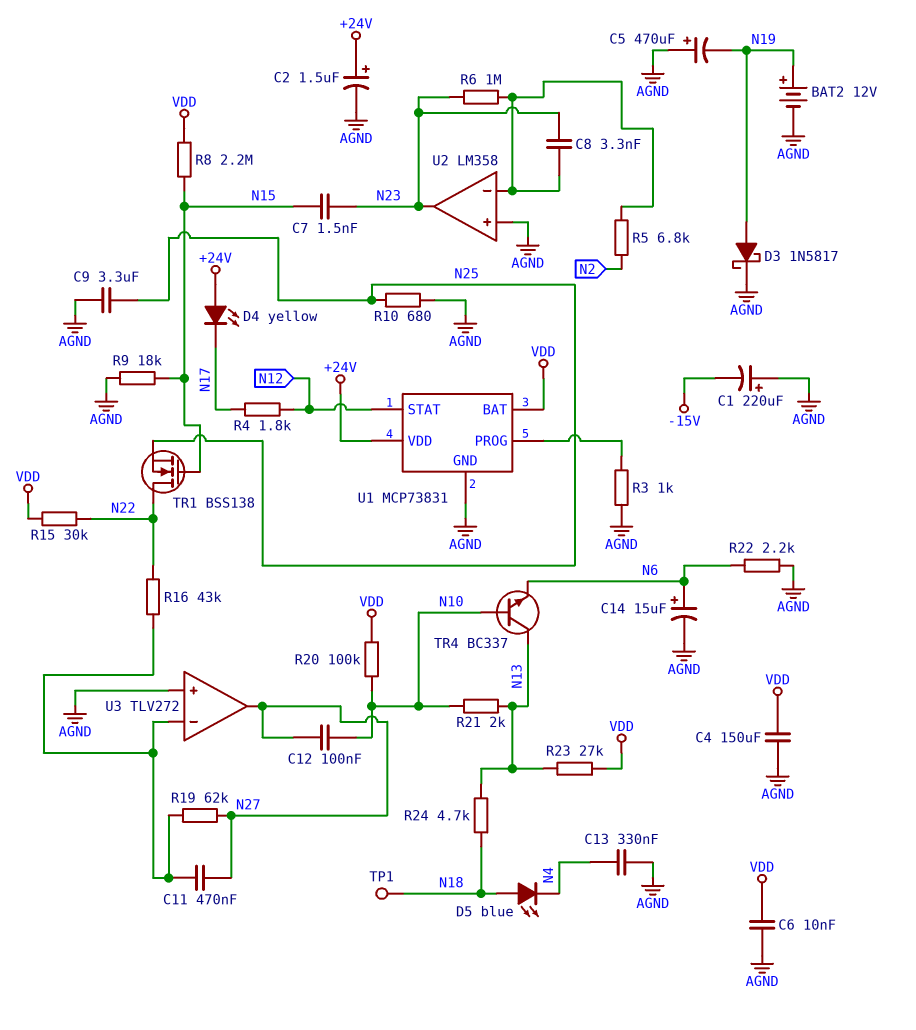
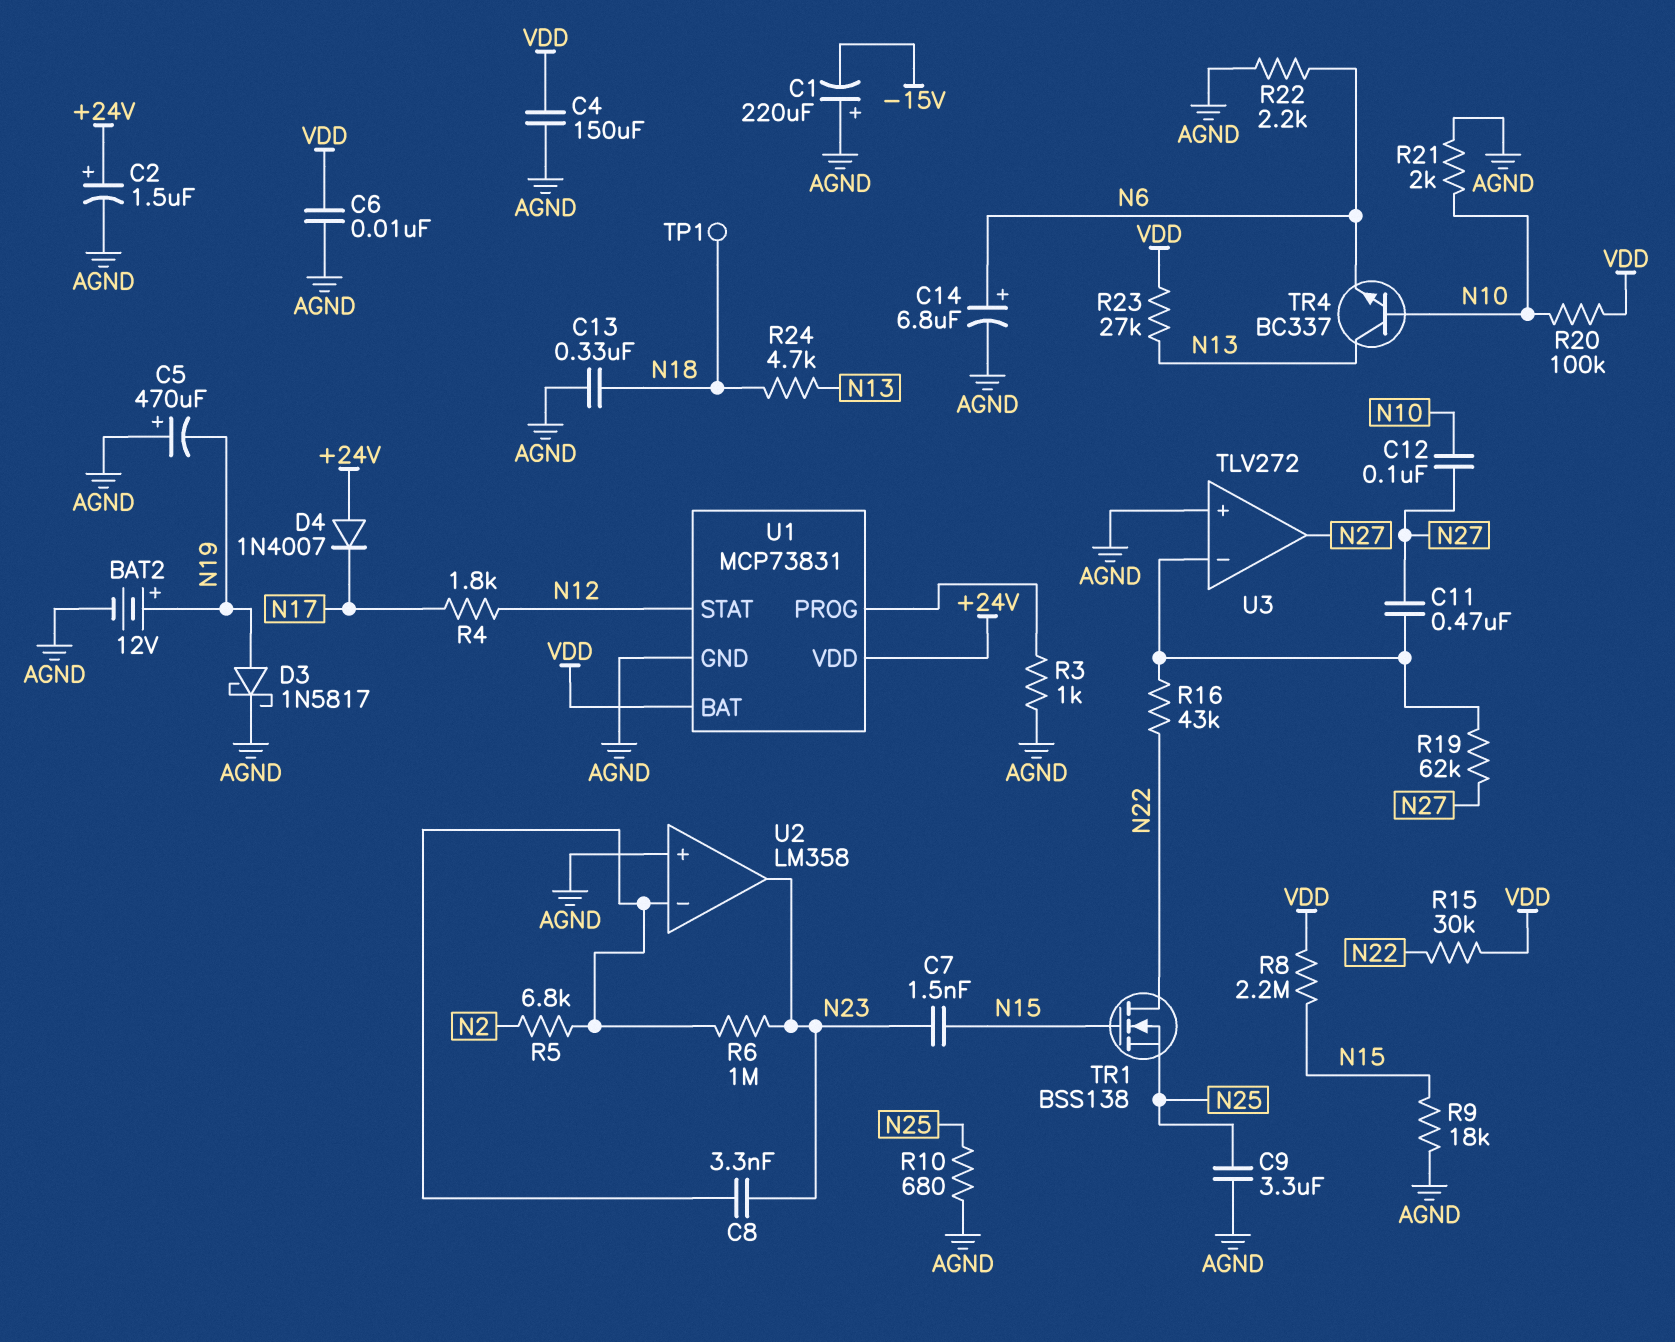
C13: 330nF (AGND, N4) -> 330nF (AGND, N18)
C14: 15uF (plus N6, minus AGND) -> 6.8uF (plus N6, minus AGND)
D4: LED yellow (A +24V, K N17) -> diode 1N4007 (A +24V, K N17)
D5: LED blue (A N18, K N4) -> none
R21: 2k (N10, N13) -> 2k (AGND, N10)

